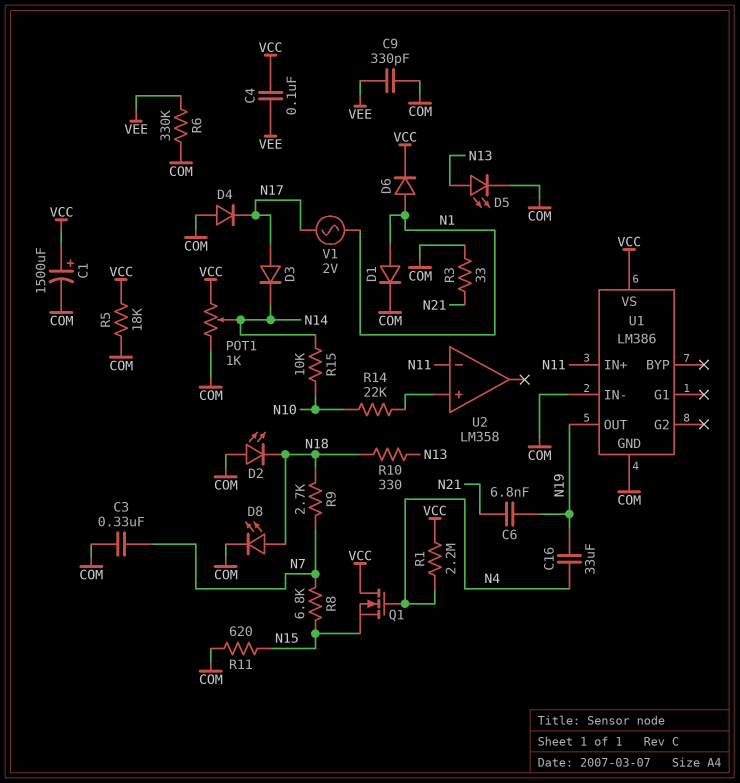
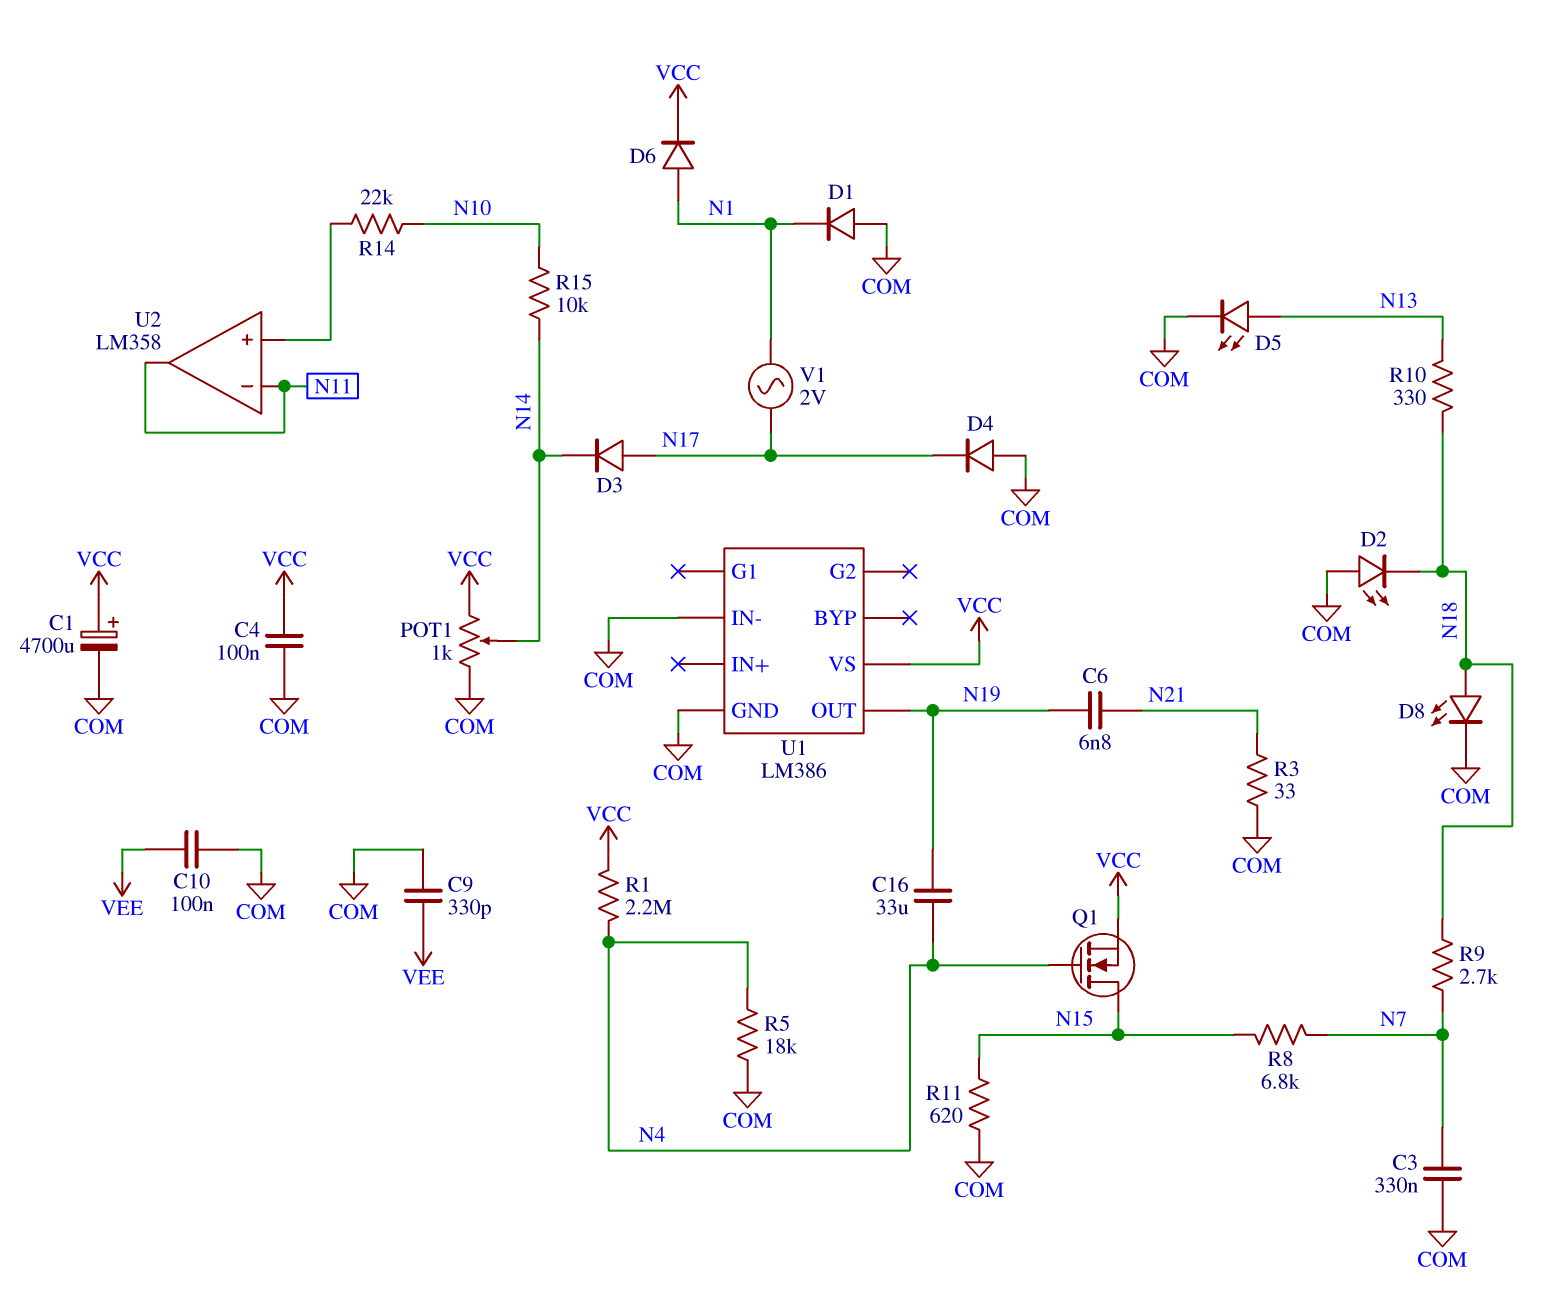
C1: 1500uF (plus VCC, minus COM) -> 4700uF (plus VCC, minus COM)
C4: 100nF (VCC, VEE) -> 100nF (COM, VCC)
C10: none -> 100nF (COM, VEE)
D1: diode (A N1, K COM) -> diode (A COM, K N1)
Q1: NMOS (G N4, D VCC, S N15) -> NMOS (G N4, D N15, S VCC)
R5: 18k (COM, VCC) -> 18k (COM, N4)
R6: 330k (COM, VEE) -> none
U1 pin IN+: N11 -> none
U2 pin out: none -> N11

